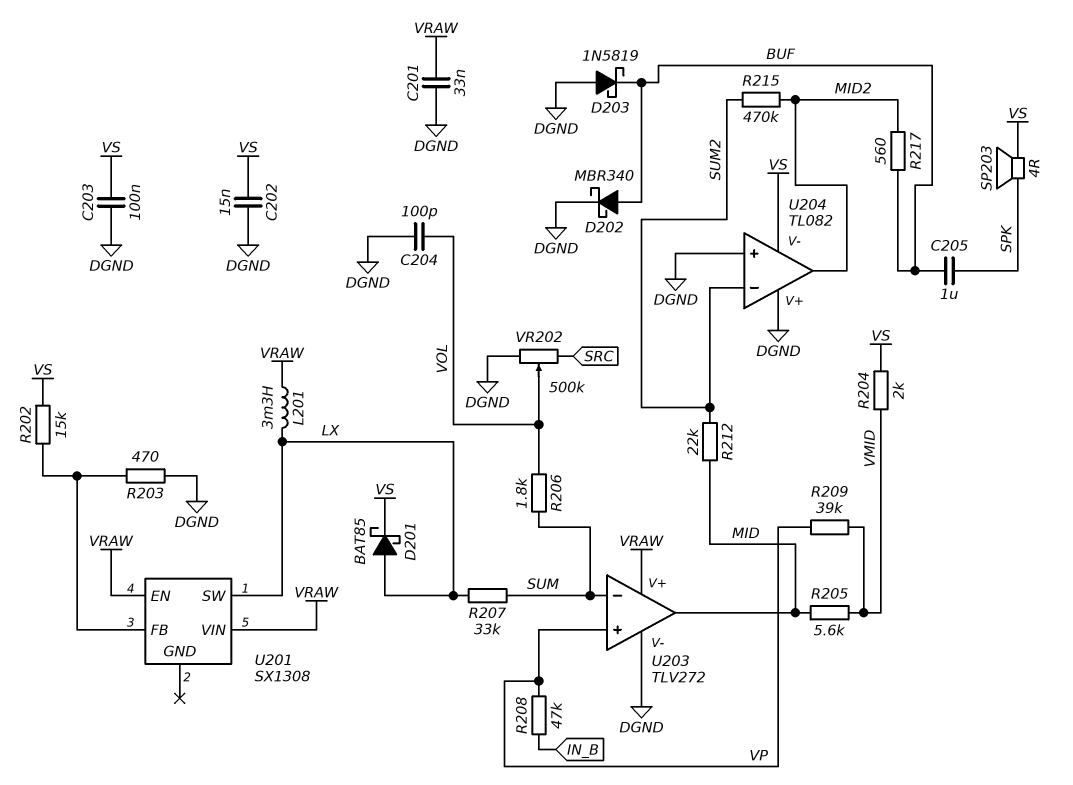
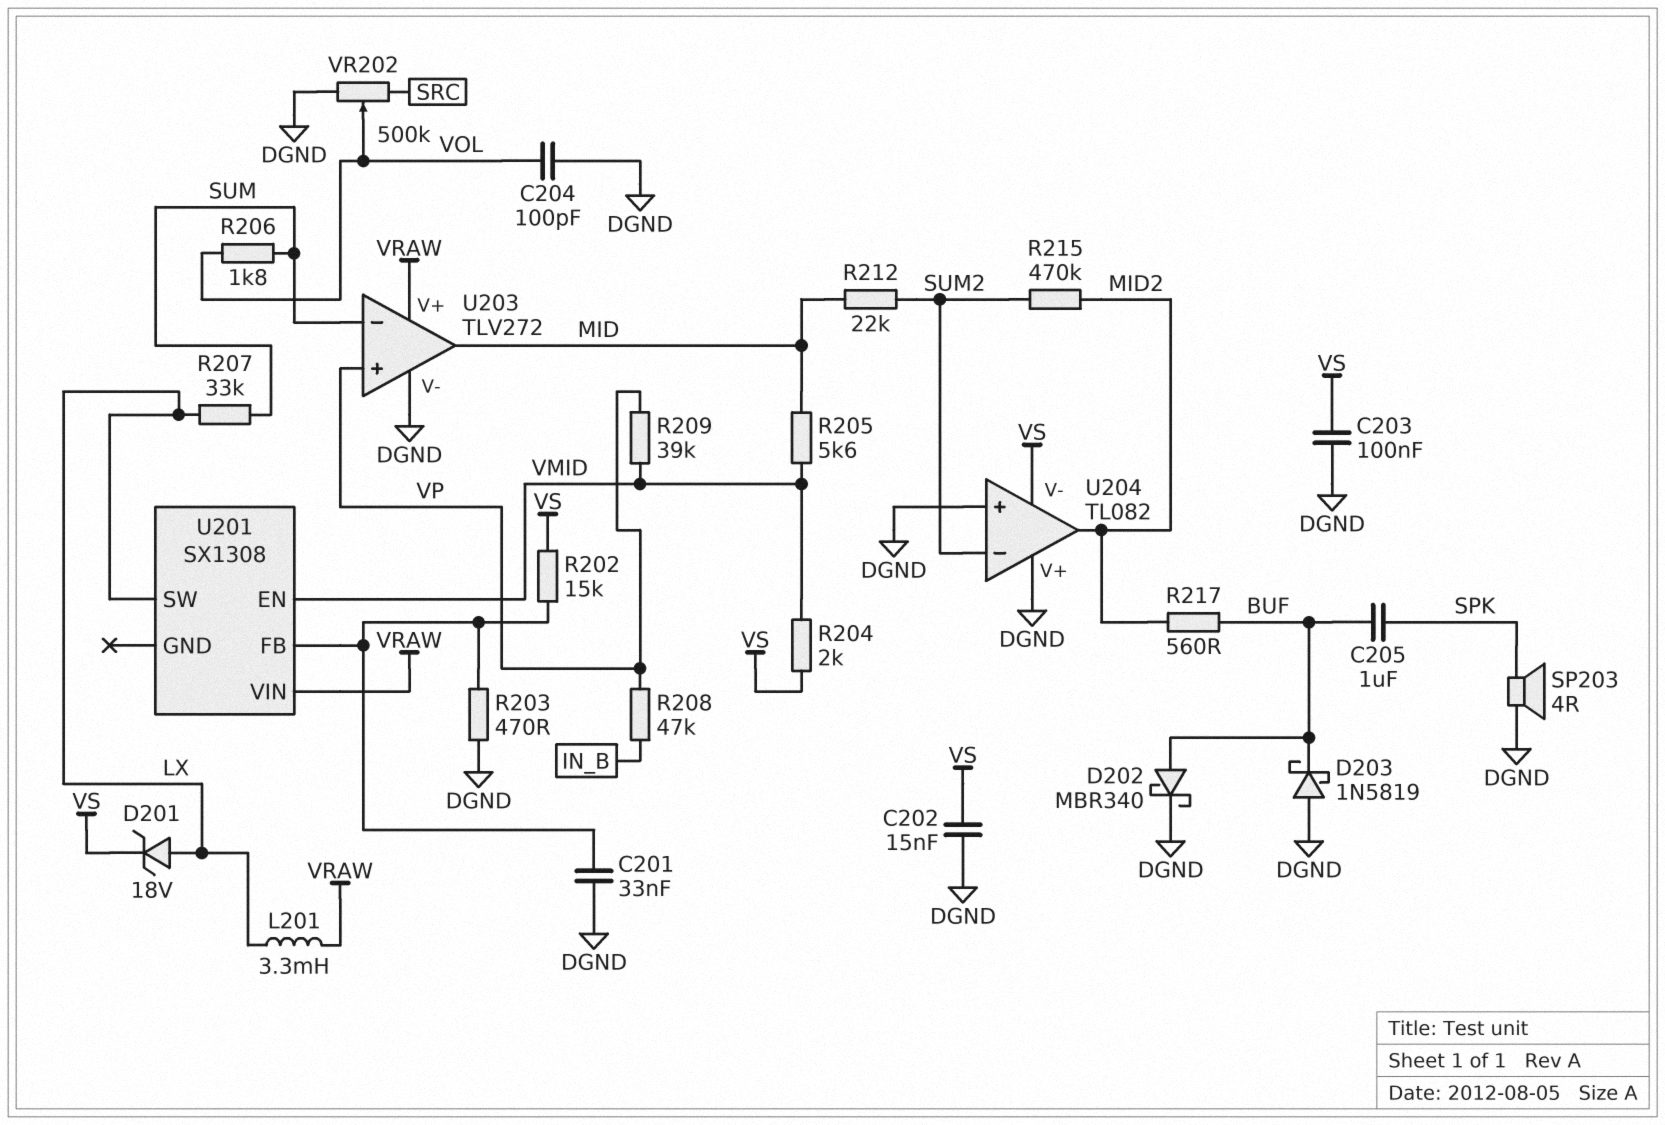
C201: 33nF (DGND, VRAW) -> 33nF (DGND, U201/FB)
D201: schottky BAT85 (A LX, K VS) -> zener 18V (A LX, K VS)
SP203: speaker 4R (SPK, VS) -> speaker 4R (DGND, SPK)
U201 pin EN: VRAW -> VMID

